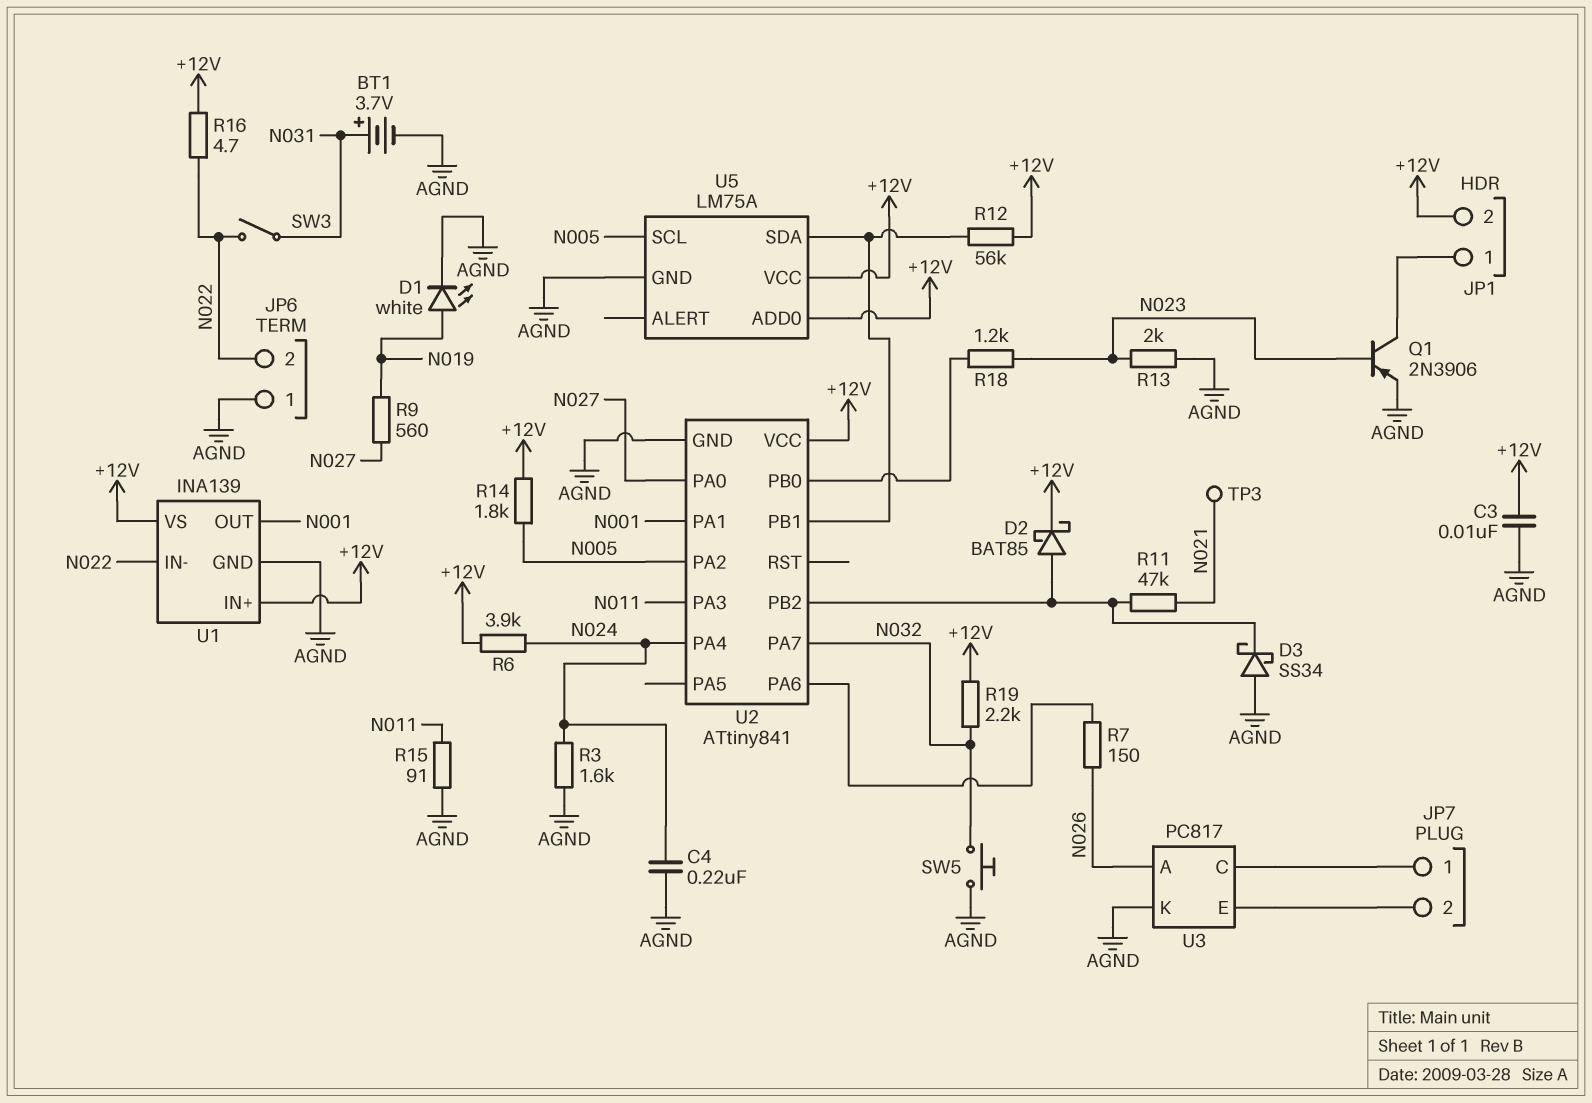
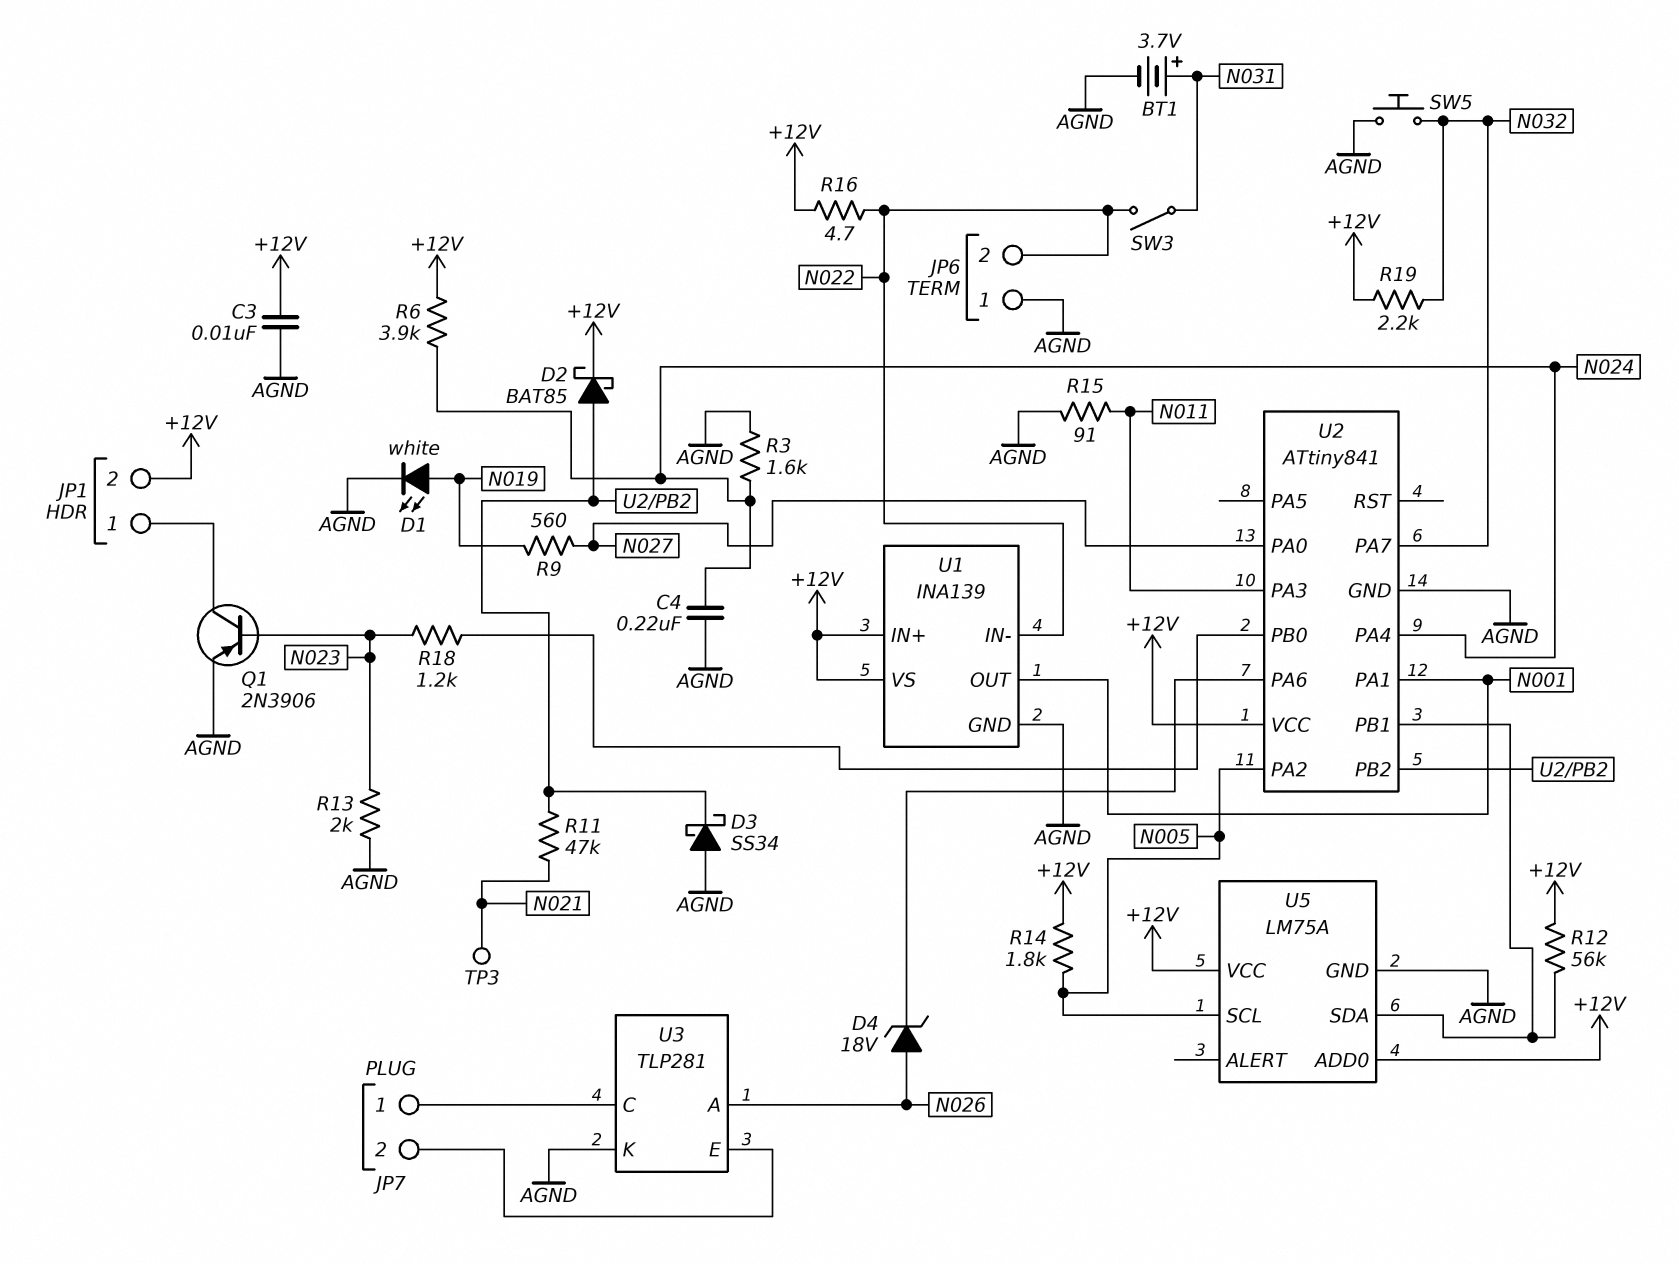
D4: none -> zener 18V (A N026, K U2/PA6)
R7: 150 (N026, U2/PA6) -> none
U3: PC817 -> TLP281

